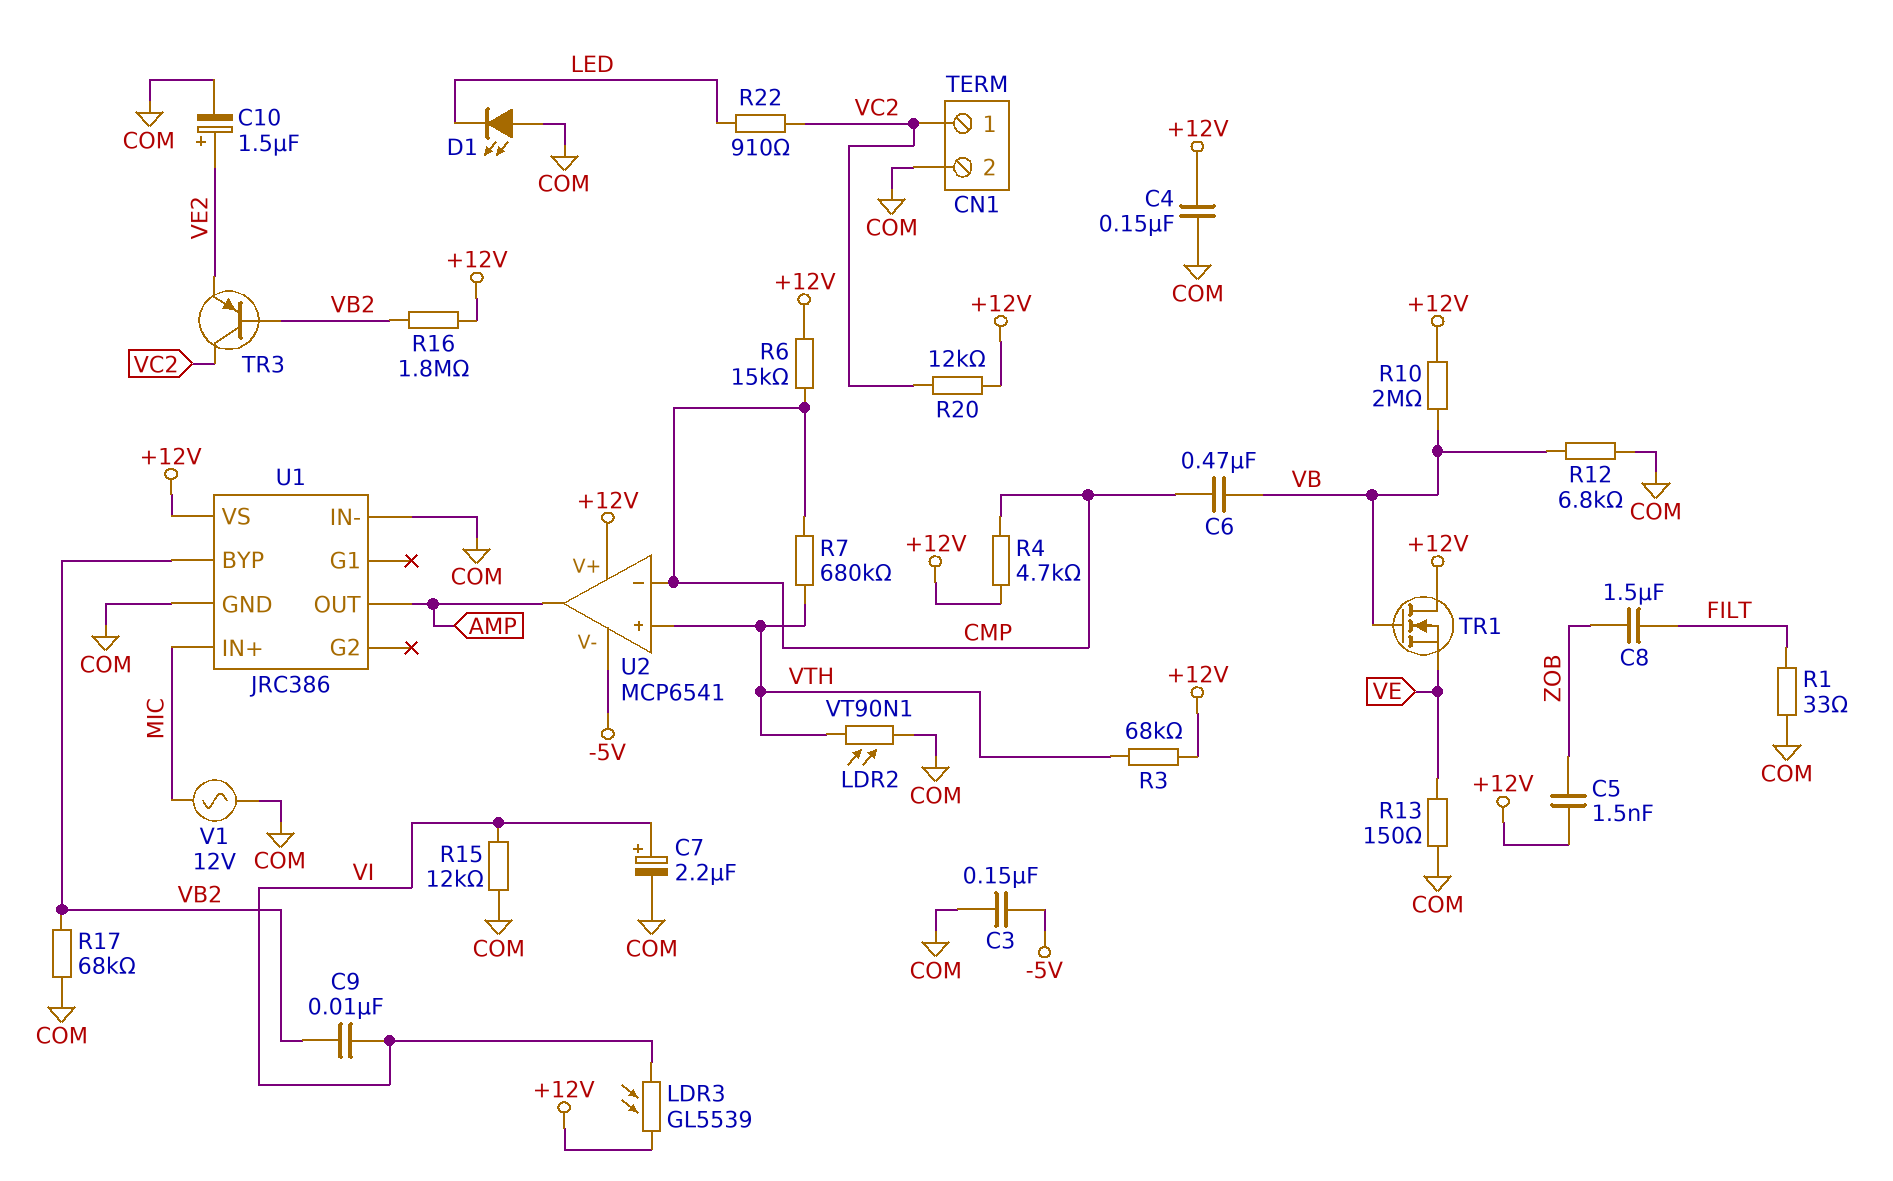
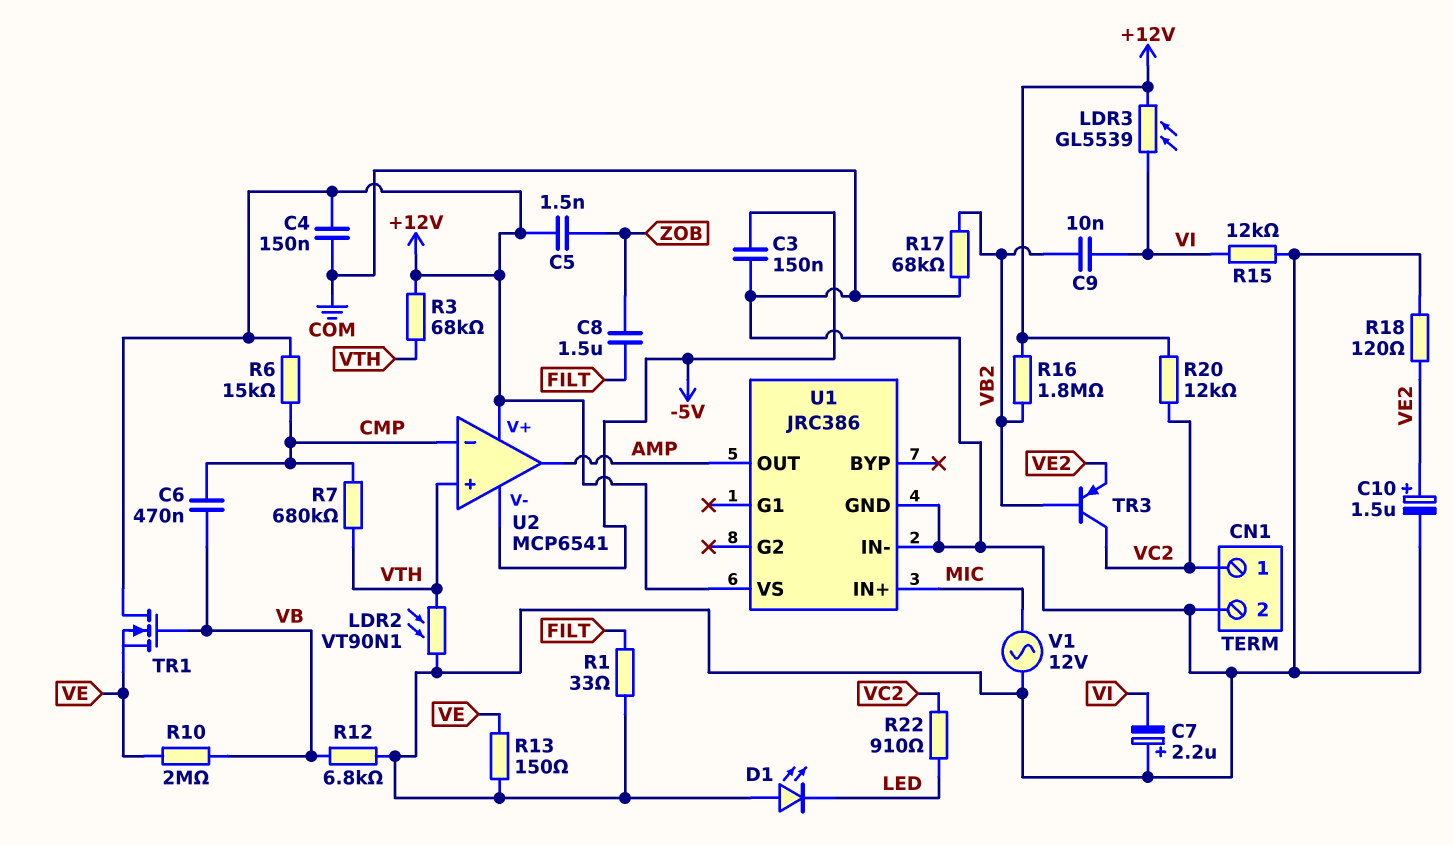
C7: 2.2uF (plus VI, minus COM) -> 2.2uF (plus COM, minus VI)
R4: 4.7k (+12V, CMP) -> none
R10: 2M (+12V, VB) -> 2M (VB, VE)
R18: none -> 120 (COM, VE2)
U1 pin BYP: VB2 -> none

